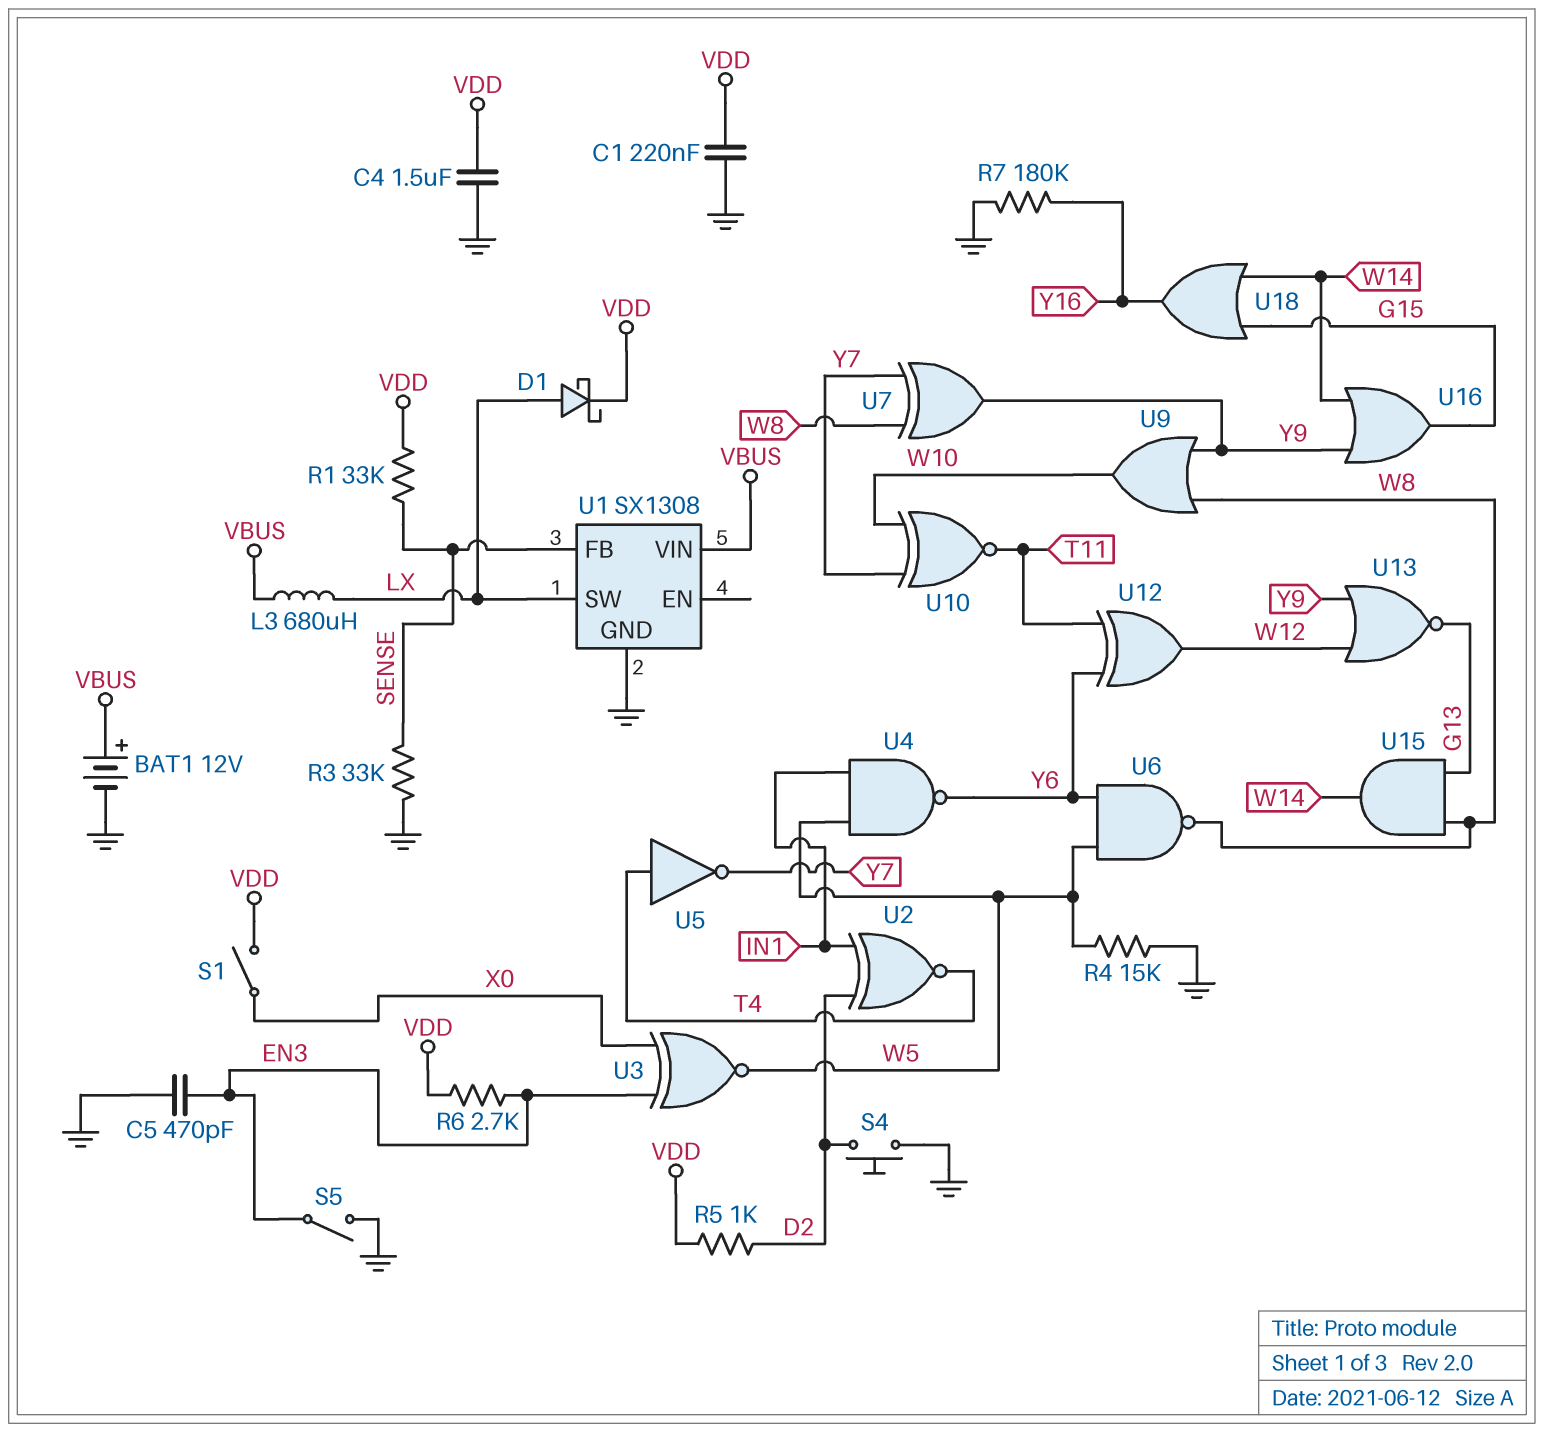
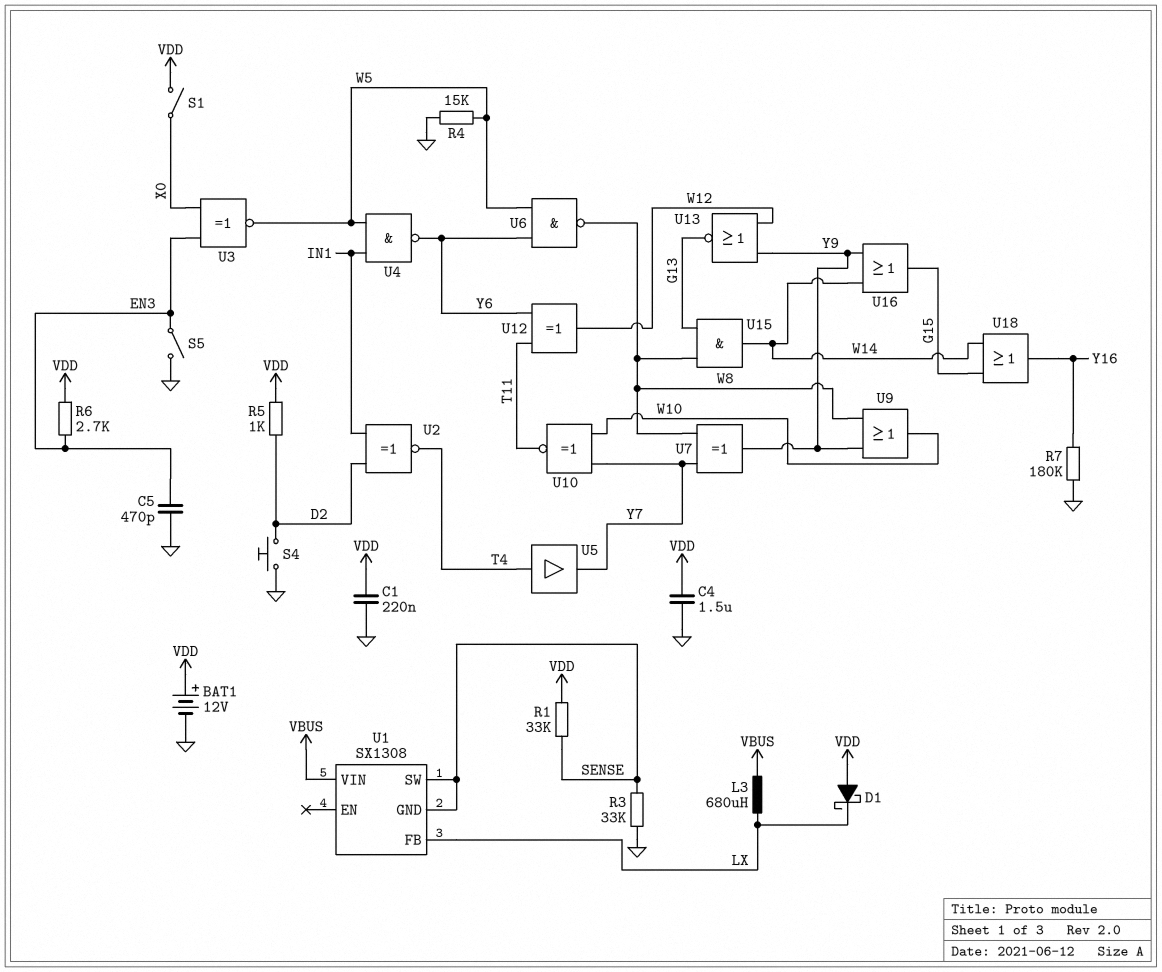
BAT1: 12V (plus VBUS, minus GND) -> 12V (plus VDD, minus GND)
D1: schottky (A LX, K VDD) -> schottky (A VDD, K LX)
U1 pin FB: SENSE -> LX
U1 pin GND: GND -> SENSE
U1 pin SW: LX -> SENSE
U5: NOT (in T4, out Y7) -> buffer (in T4, out Y7)

